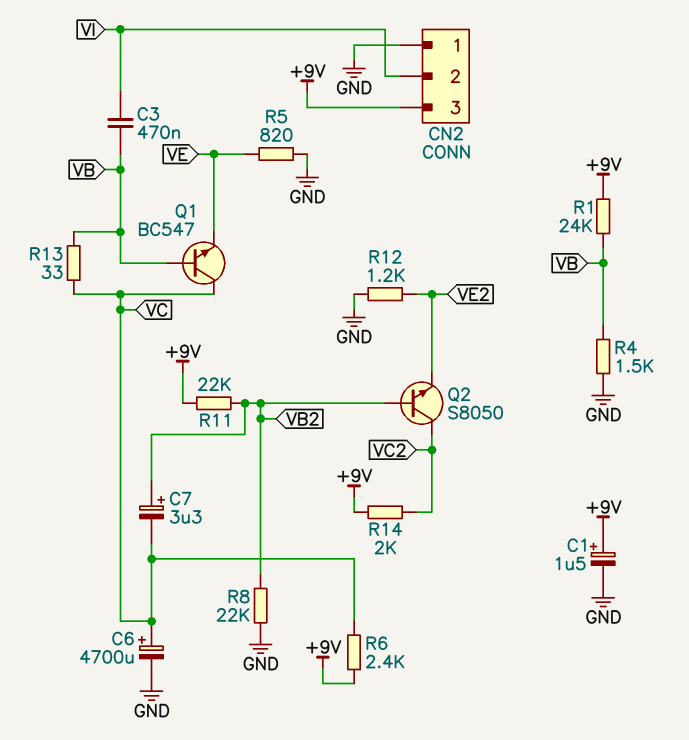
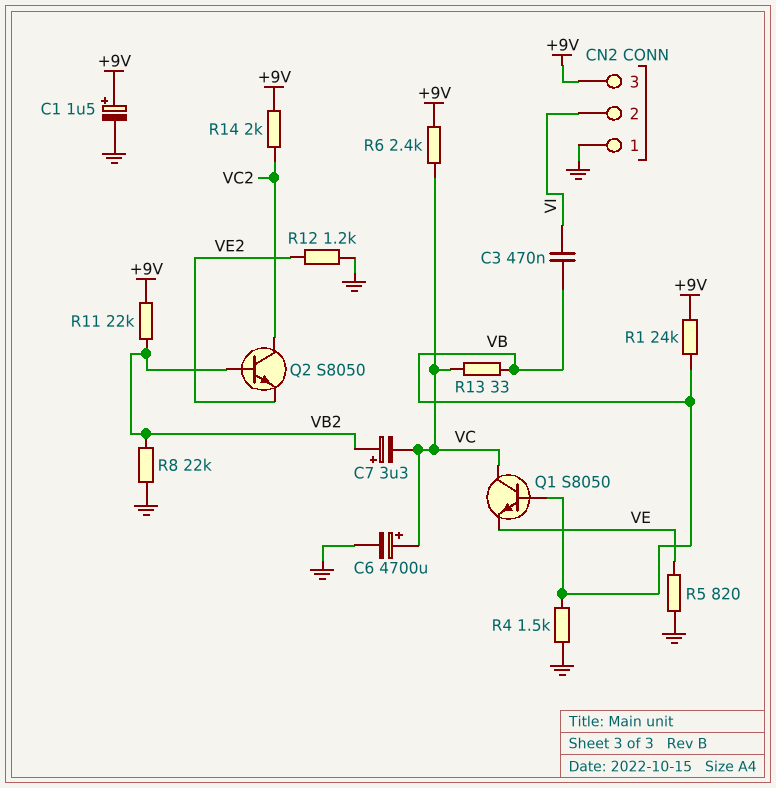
Q1: NPN BC547 (B VB, C VC, E VE) -> NPN S8050 (B VB, C VC, E VE)

